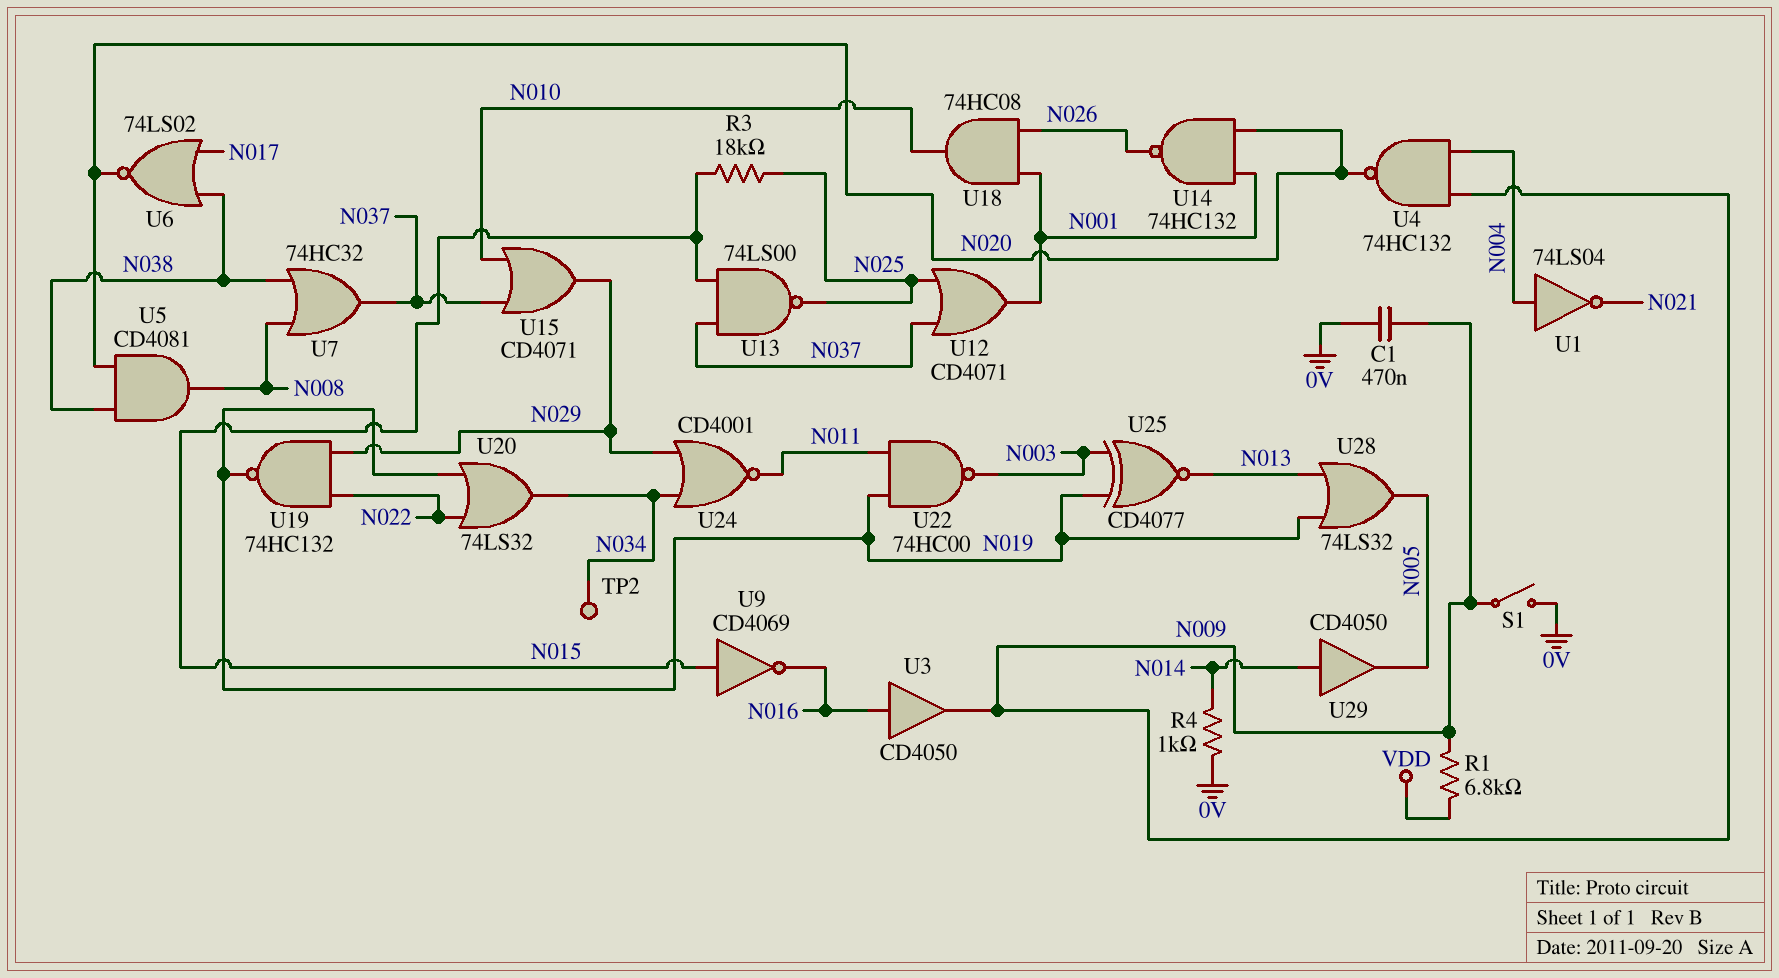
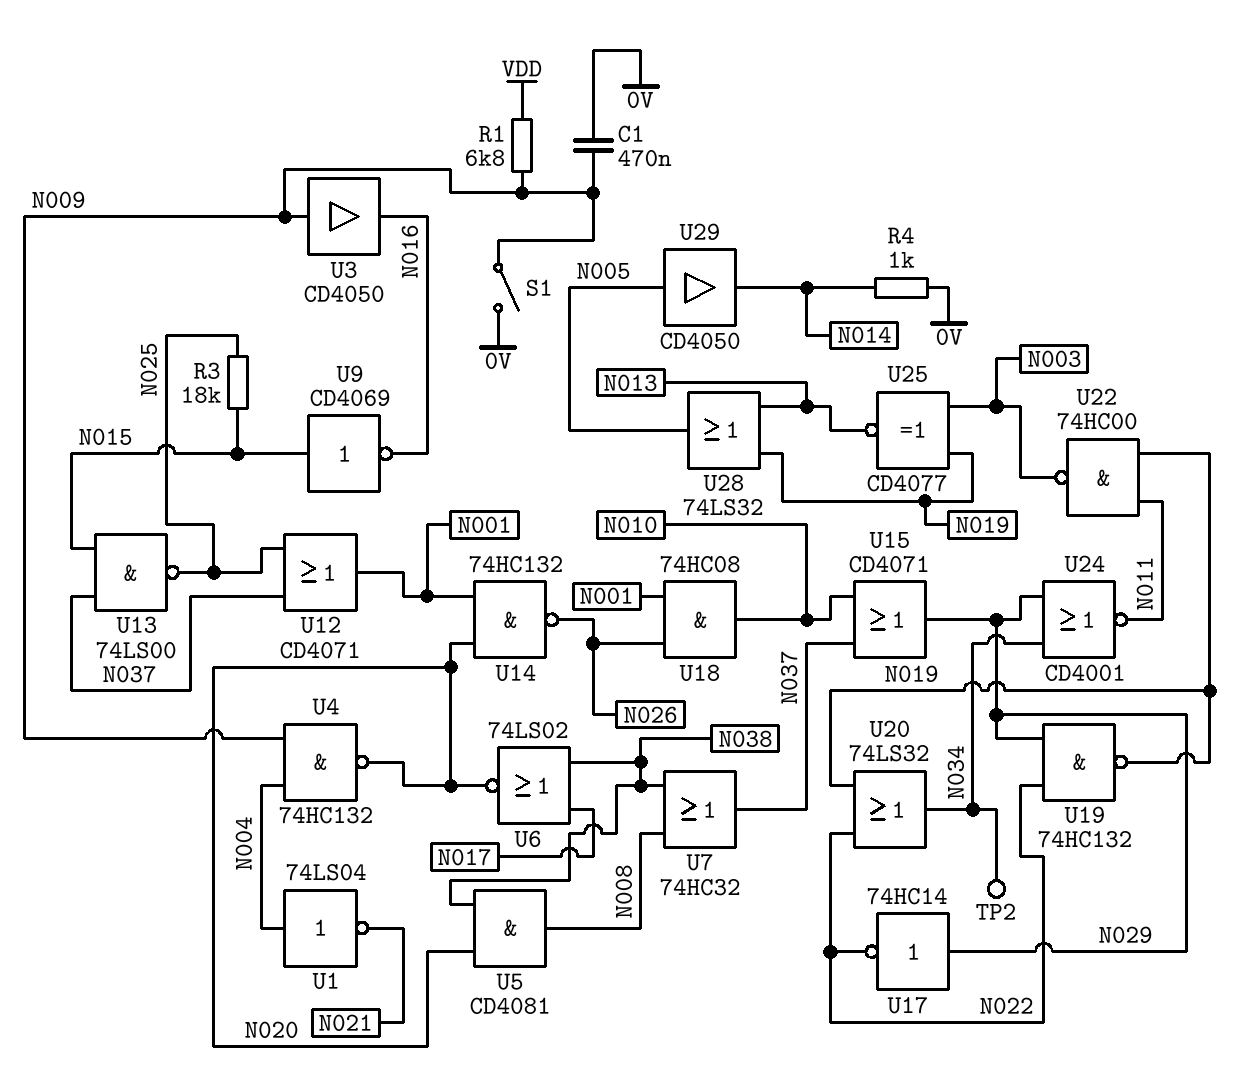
U3: buffer CD4050 (in N016, out N009) -> buffer CD4050 (in N009, out N016)
U17: none -> NOT 74HC14 (in N029, out N022)
U29: buffer CD4050 (in N014, out N005) -> buffer CD4050 (in N005, out N014)

